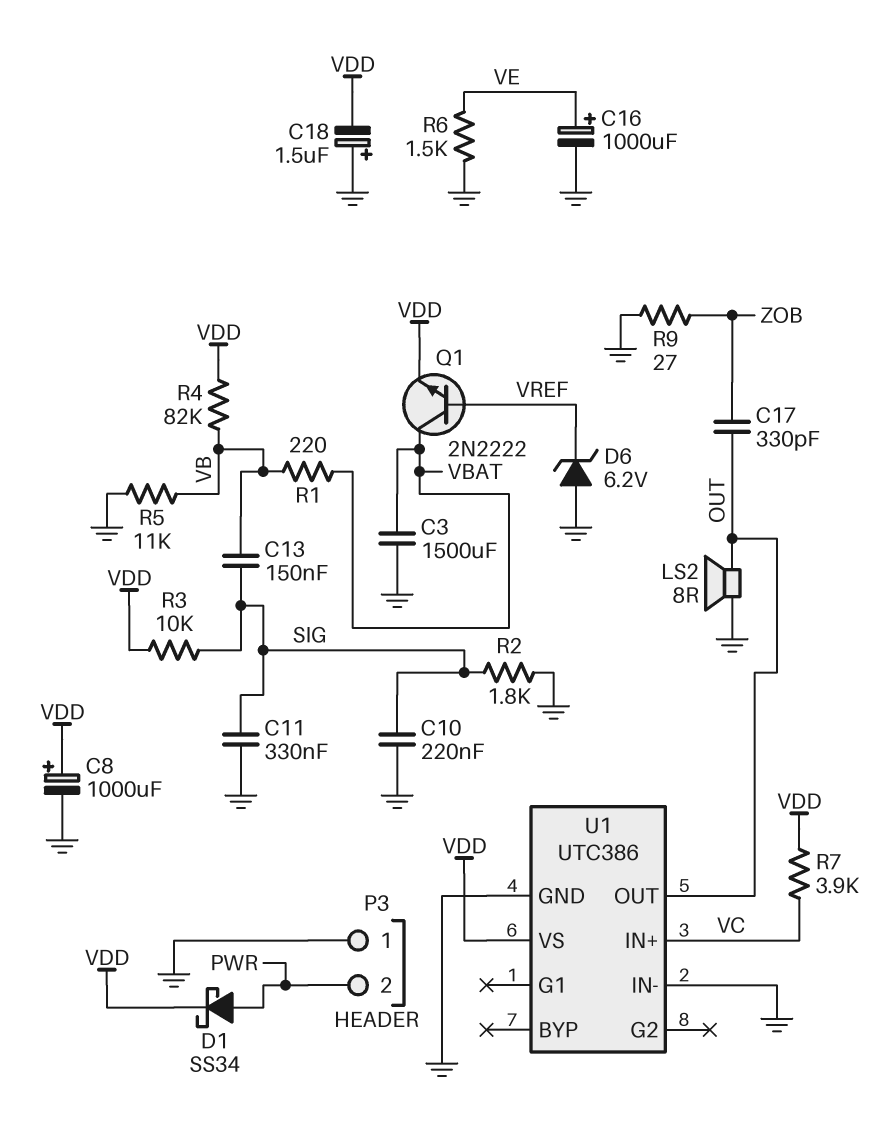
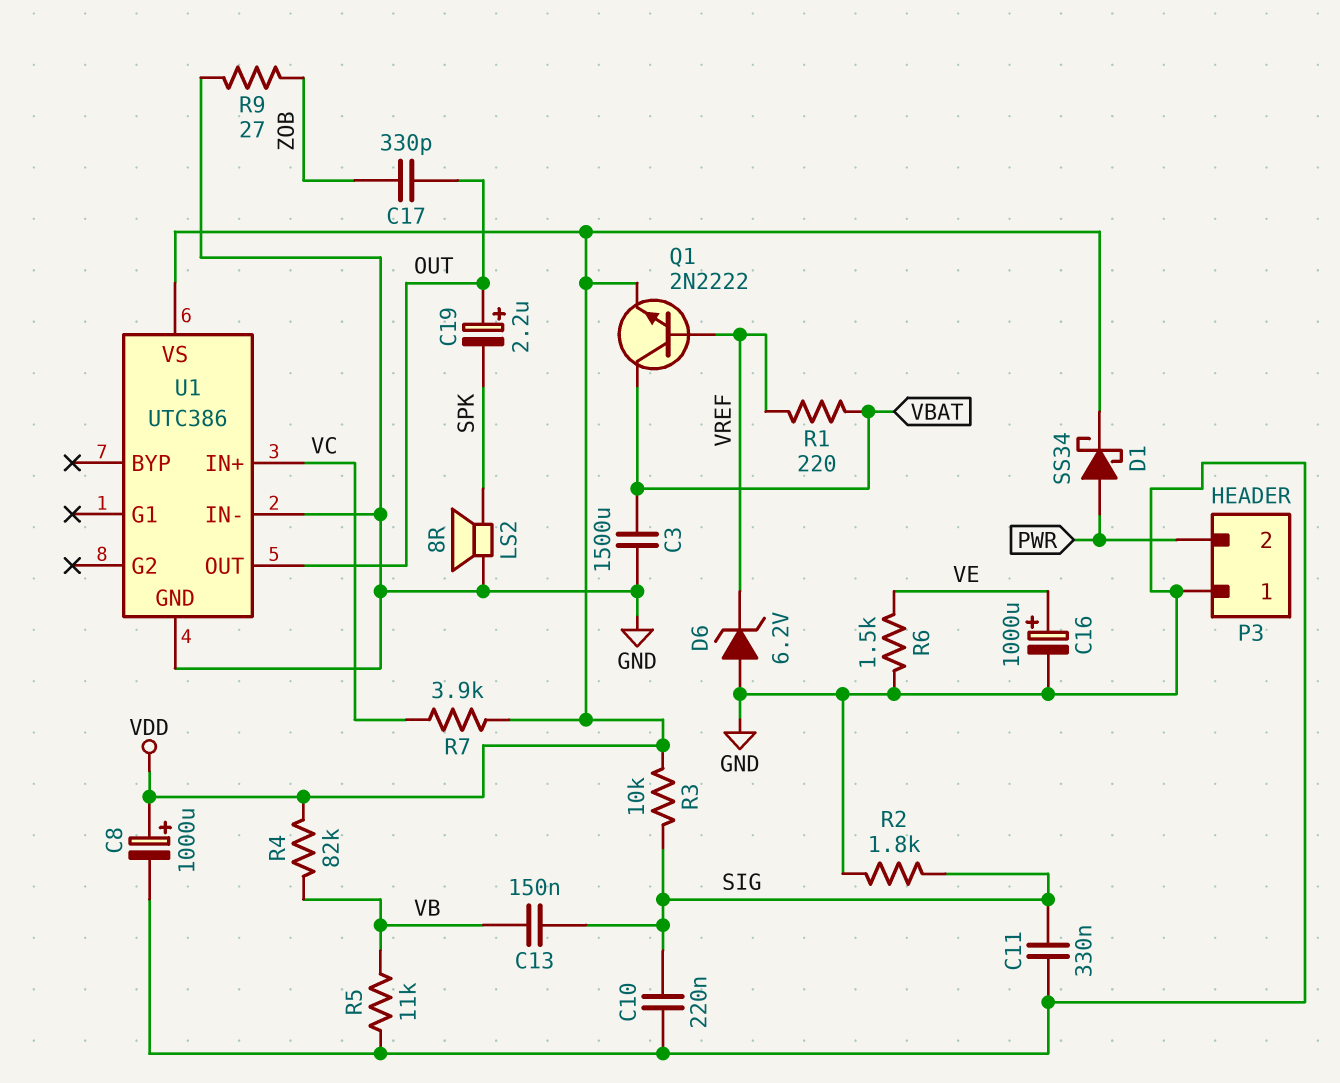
C18: 1.5uF (plus GND, minus VDD) -> none
C19: none -> 2.2uF (plus OUT, minus SPK)
LS2: speaker 8R (GND, OUT) -> speaker 8R (GND, SPK)
R1: 220 (VB, VBAT) -> 220 (VBAT, VREF)

